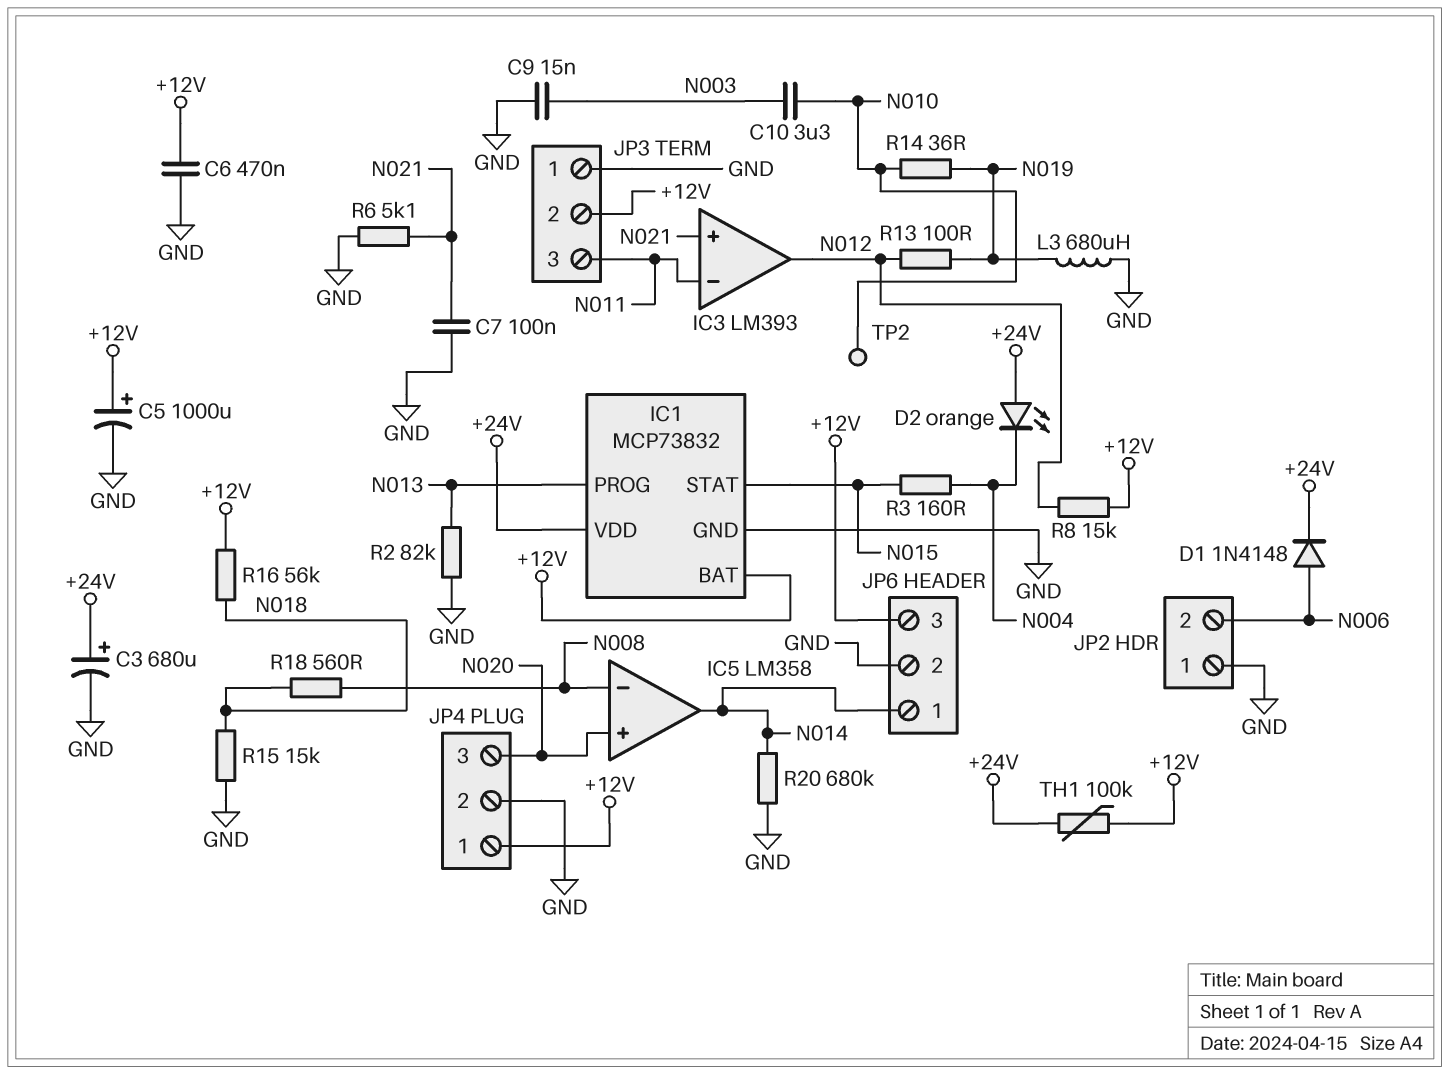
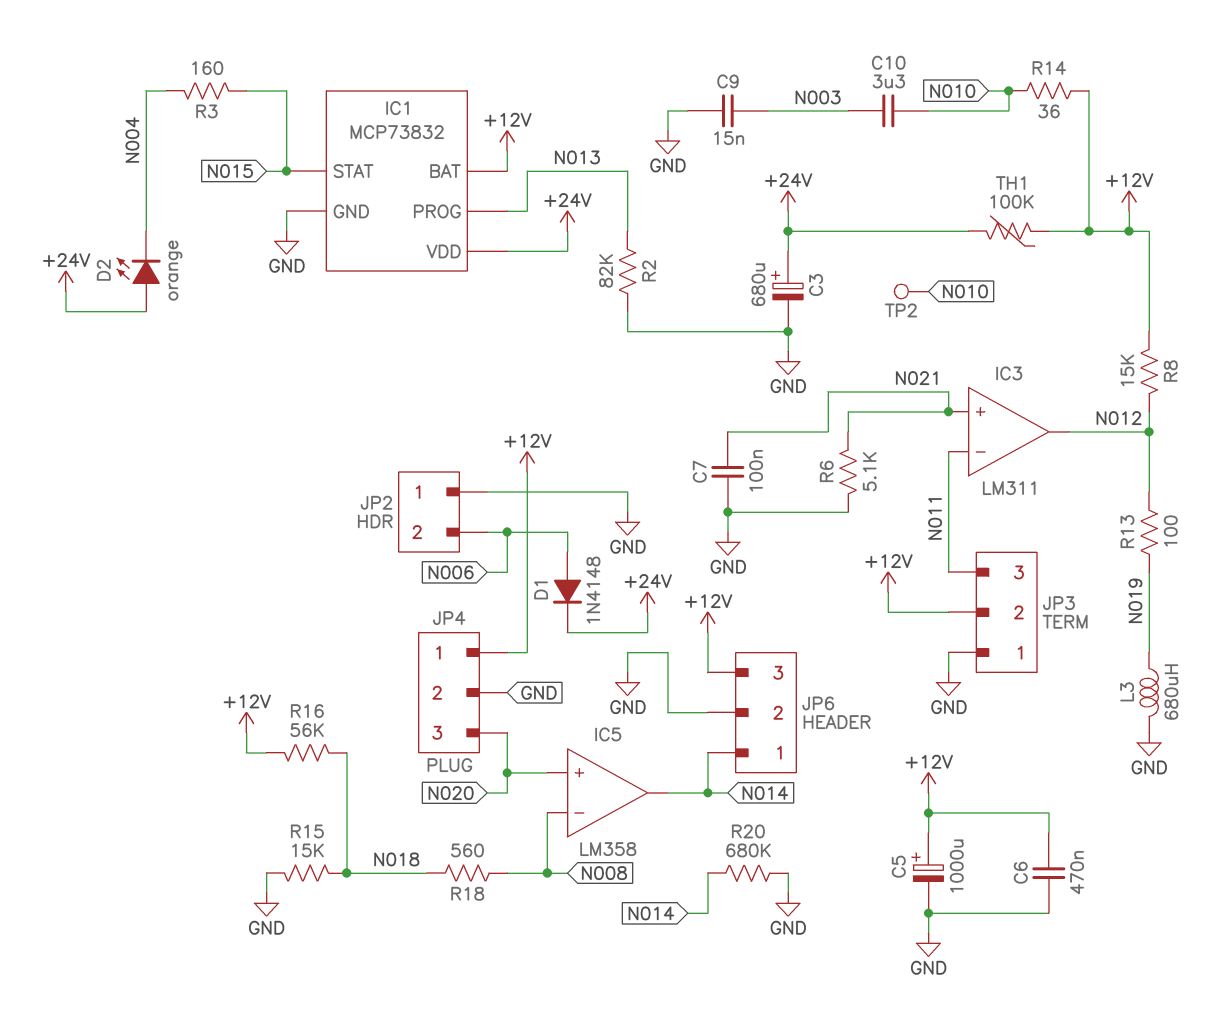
IC3: LM393 -> LM311
R14: 36 (N010, N019) -> 36 (+12V, N010)

